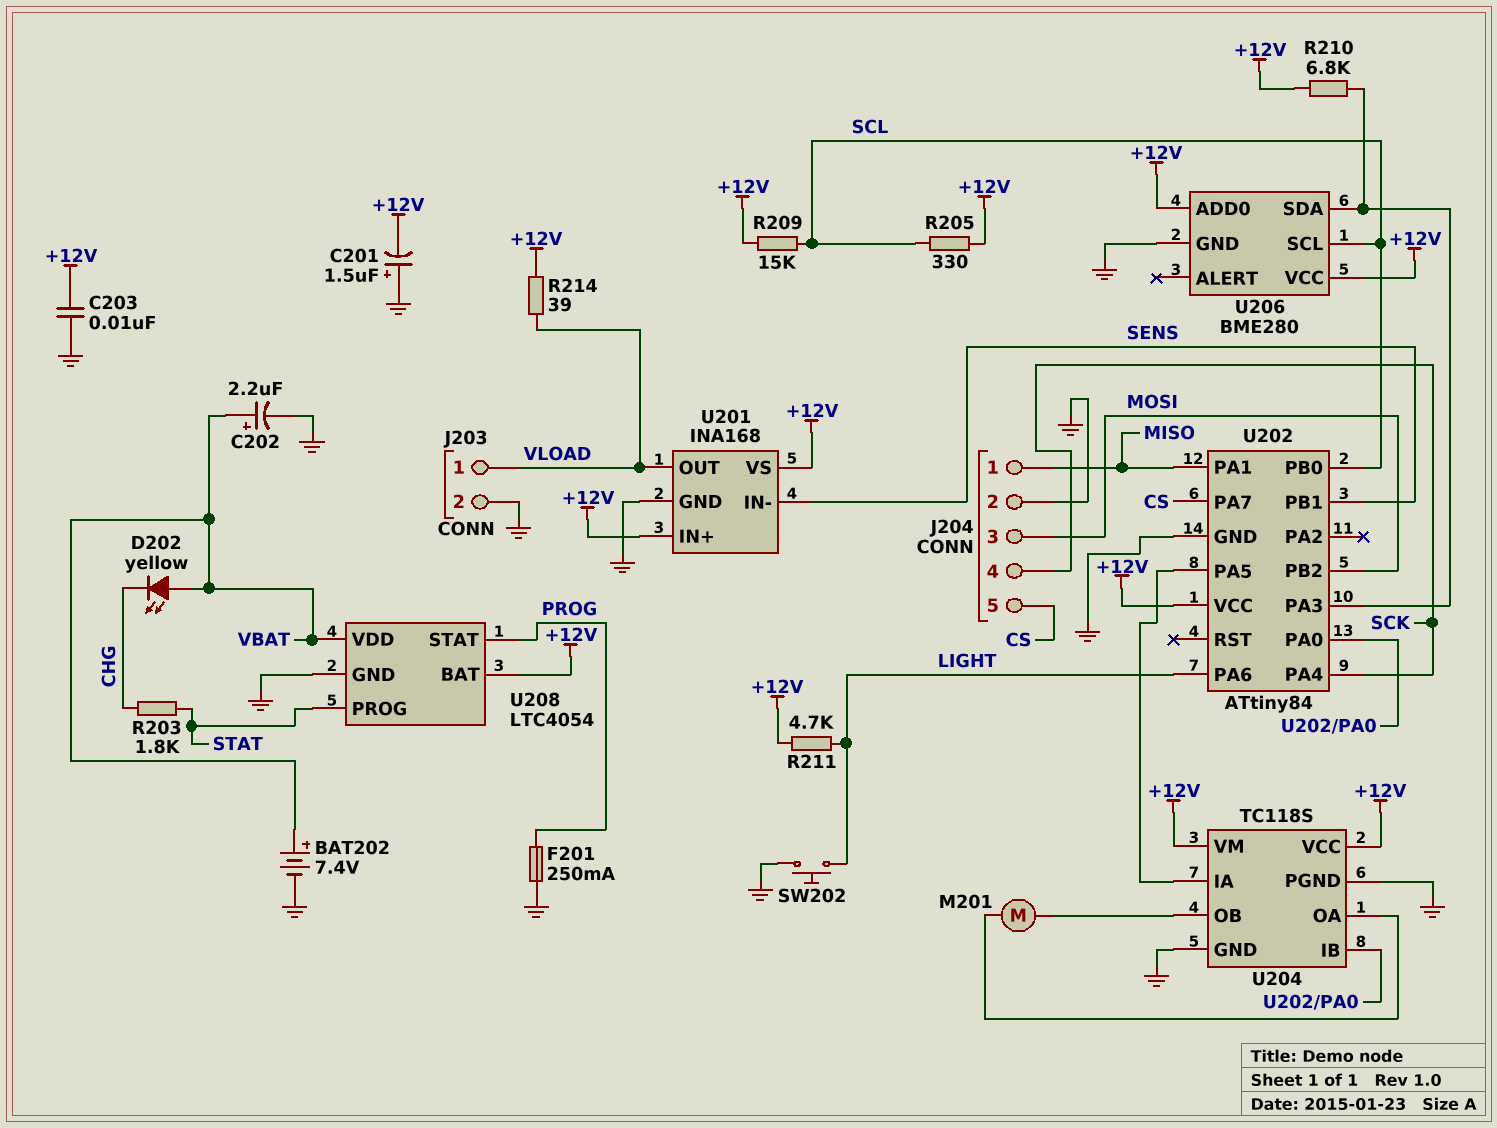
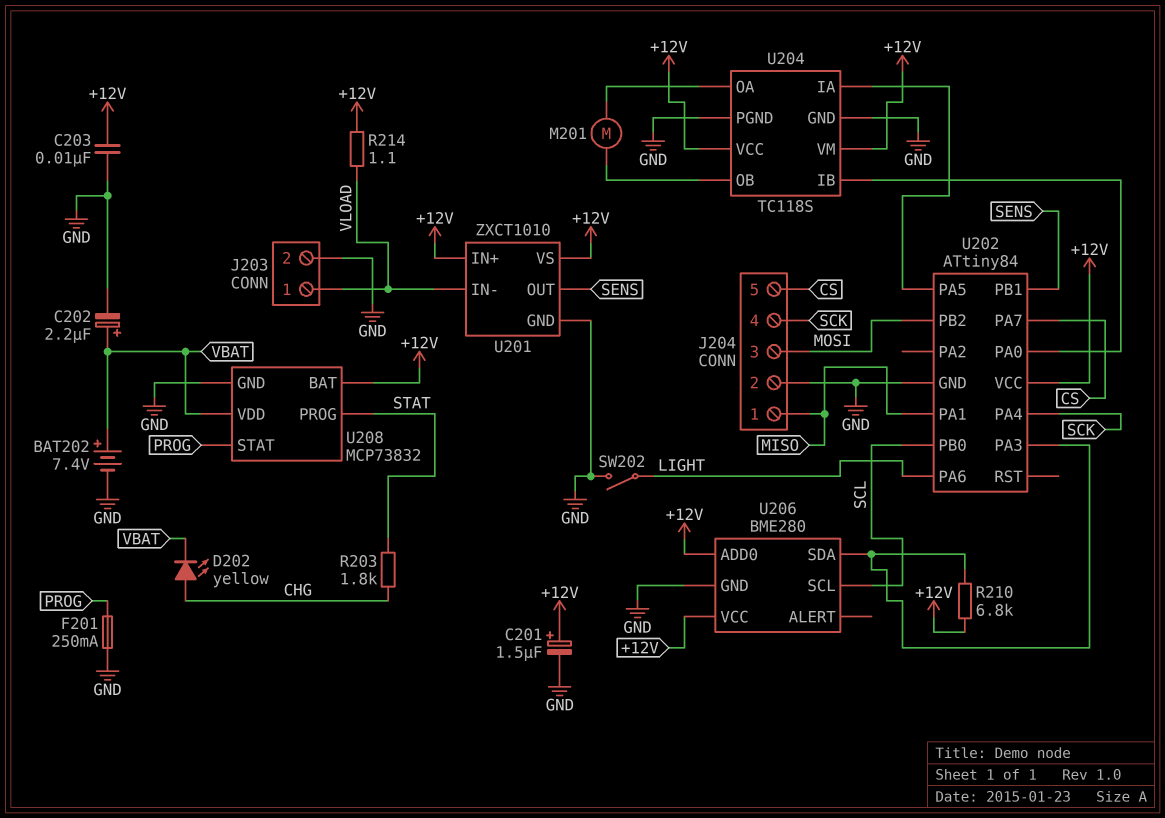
C201: 1.5uF (plus GND, minus +12V) -> 1.5uF (plus +12V, minus GND)
D202: LED yellow (A VBAT, K CHG) -> LED yellow (A CHG, K VBAT)
R205: 330 (+12V, SCL) -> none
R209: 15k (+12V, SCL) -> none
R211: 4.7k (+12V, LIGHT) -> none
R214: 39 (+12V, VLOAD) -> 1.1 (+12V, VLOAD)
SW202: button (GND, LIGHT) -> switch (GND, LIGHT)
U201: INA168 -> ZXCT1010
U201 pin IN-: SENS -> VLOAD
U201 pin OUT: VLOAD -> SENS
U208: LTC4054 -> MCP73832

